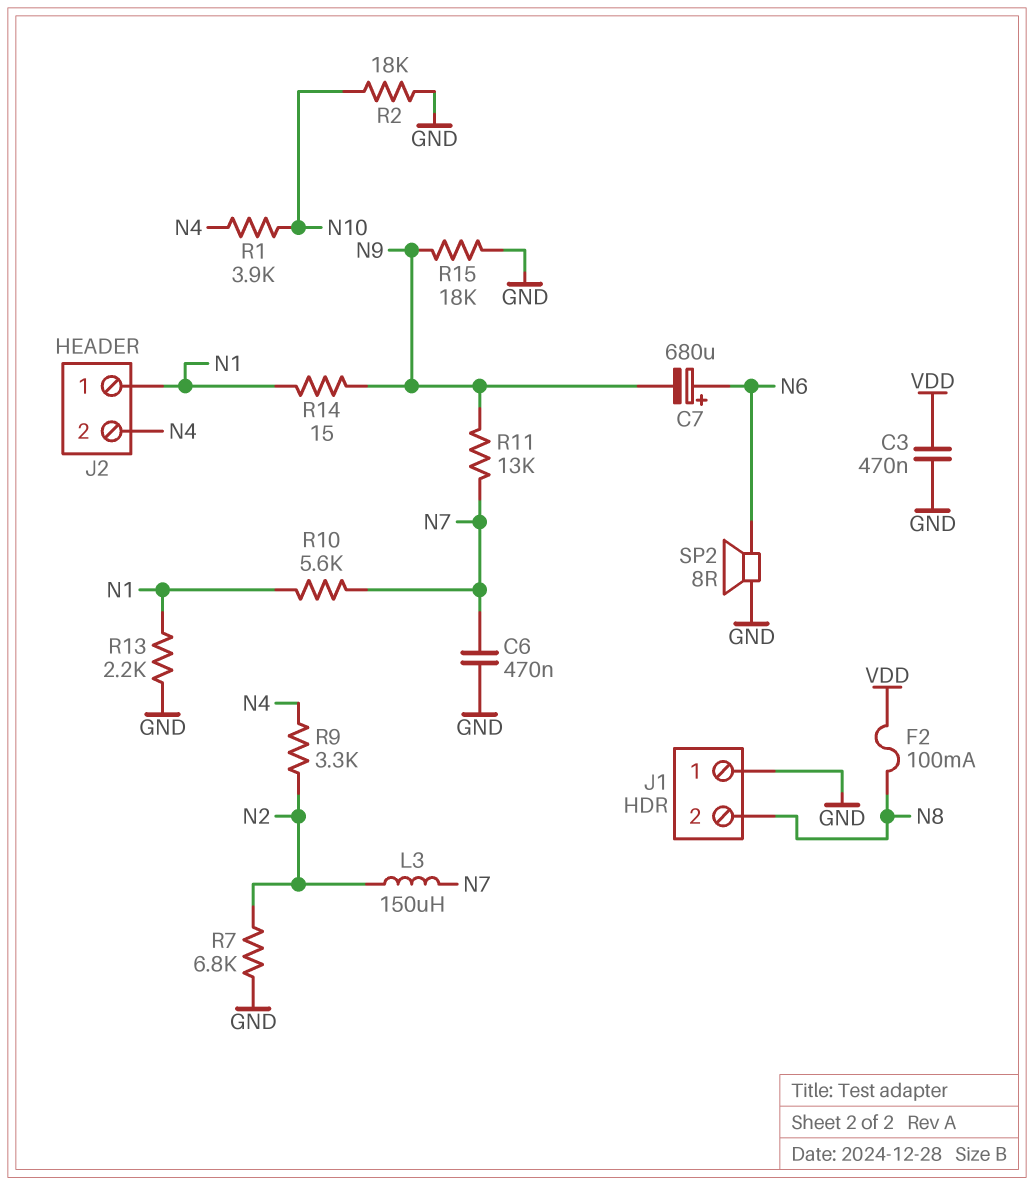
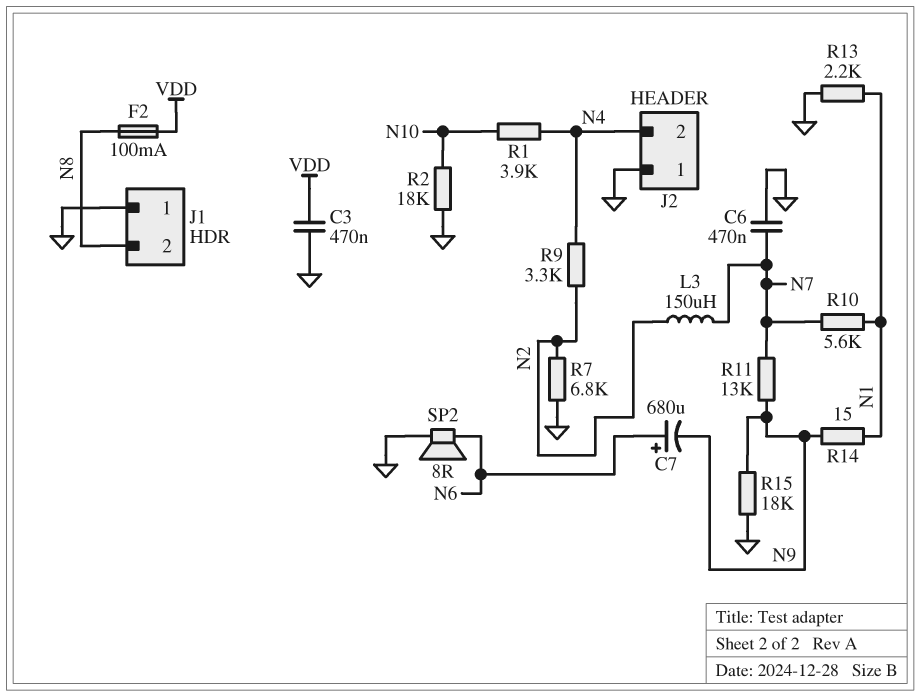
J2 pin 1: N1 -> GND

